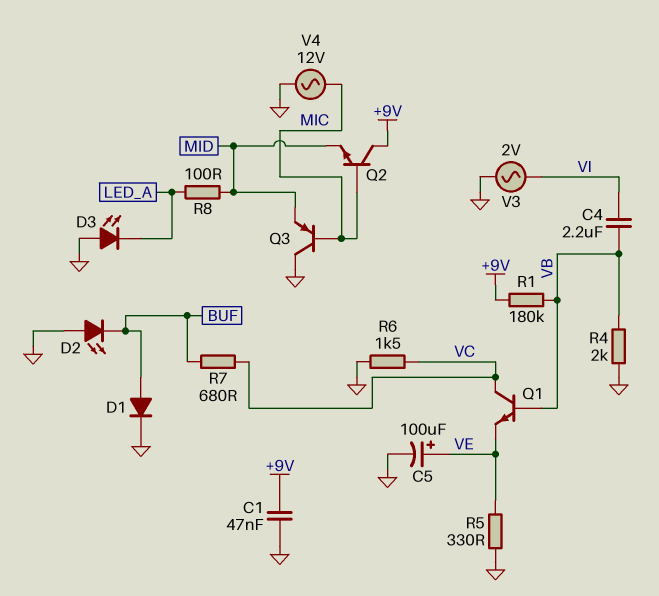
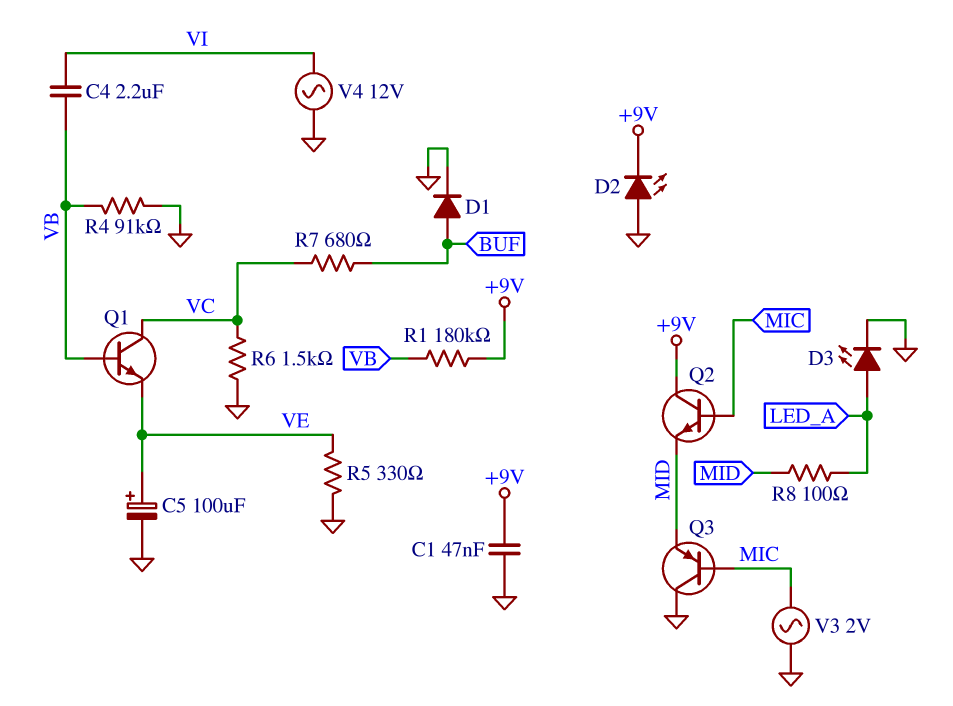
D2: LED (A GND, K BUF) -> LED (A GND, K +9V)
D3: LED (A GND, K LED_A) -> LED (A LED_A, K GND)
R4: 2k (GND, VB) -> 91k (GND, VB)
V3: AC 2V (GND, VI) -> AC 2V (GND, MIC)
V4: AC 12V (GND, MIC) -> AC 12V (GND, VI)

